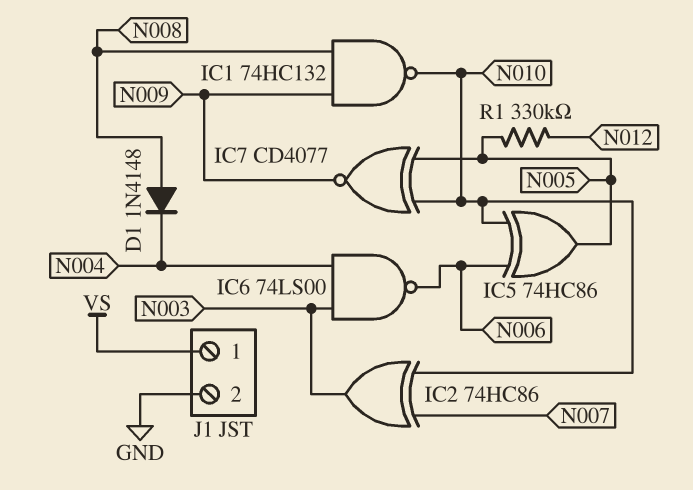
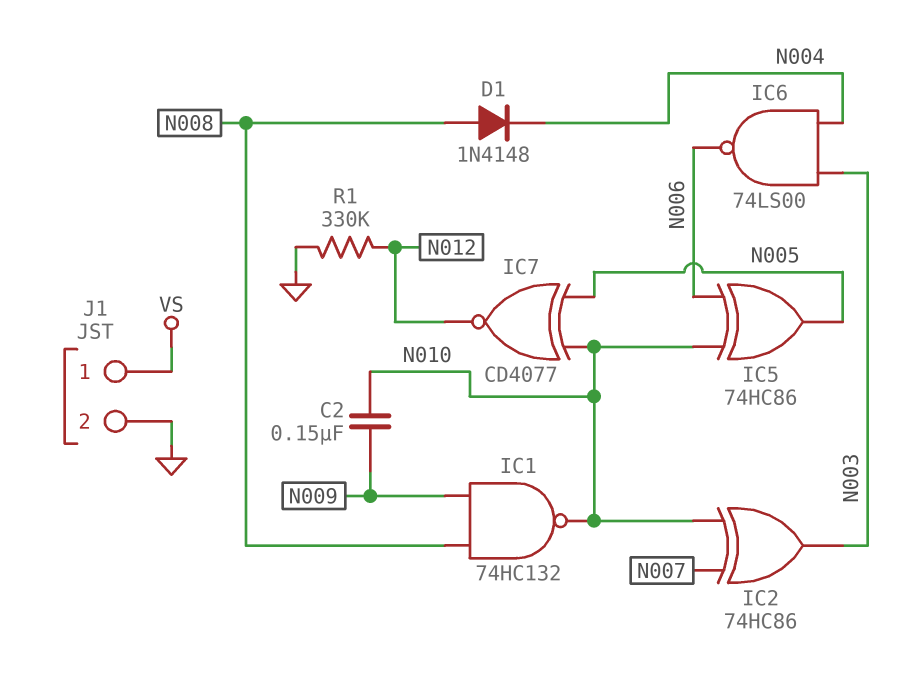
C2: none -> 150nF (N009, N010)
IC7: XNOR CD4077 (in N005, in N010, out N009) -> XNOR CD4077 (in N005, in N010, out N012)
R1: 330k (N005, N012) -> 330k (GND, N012)

